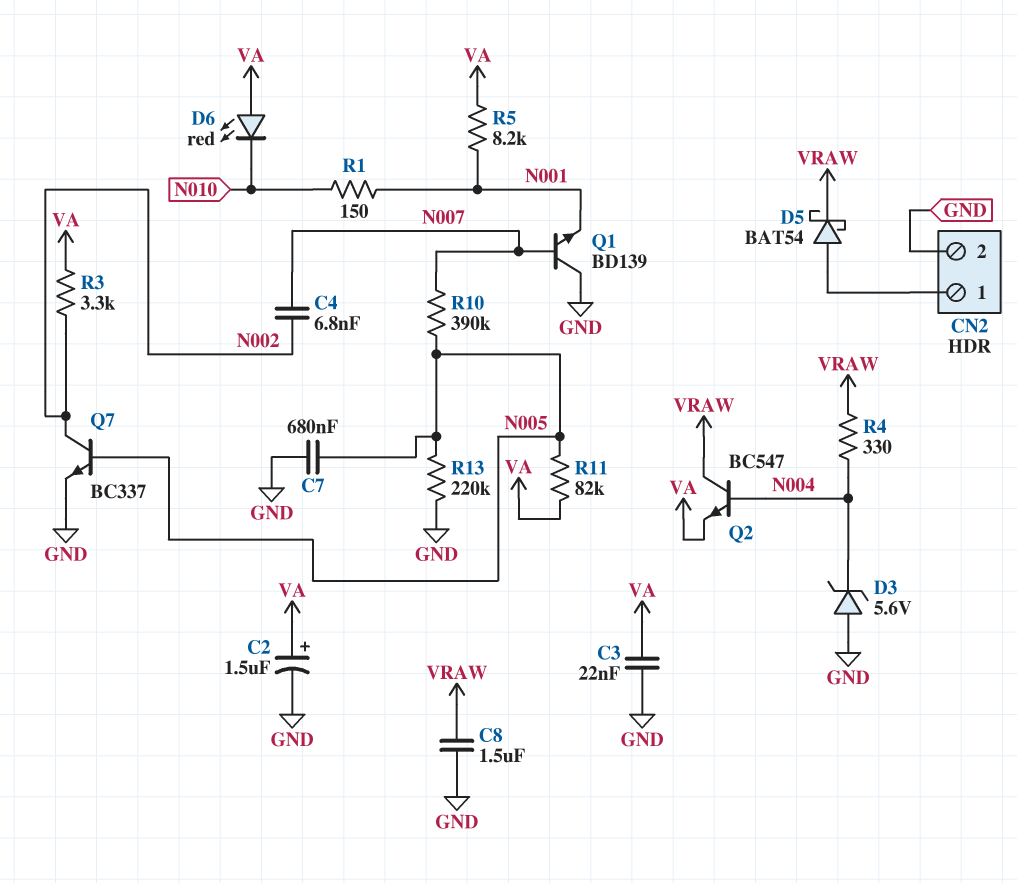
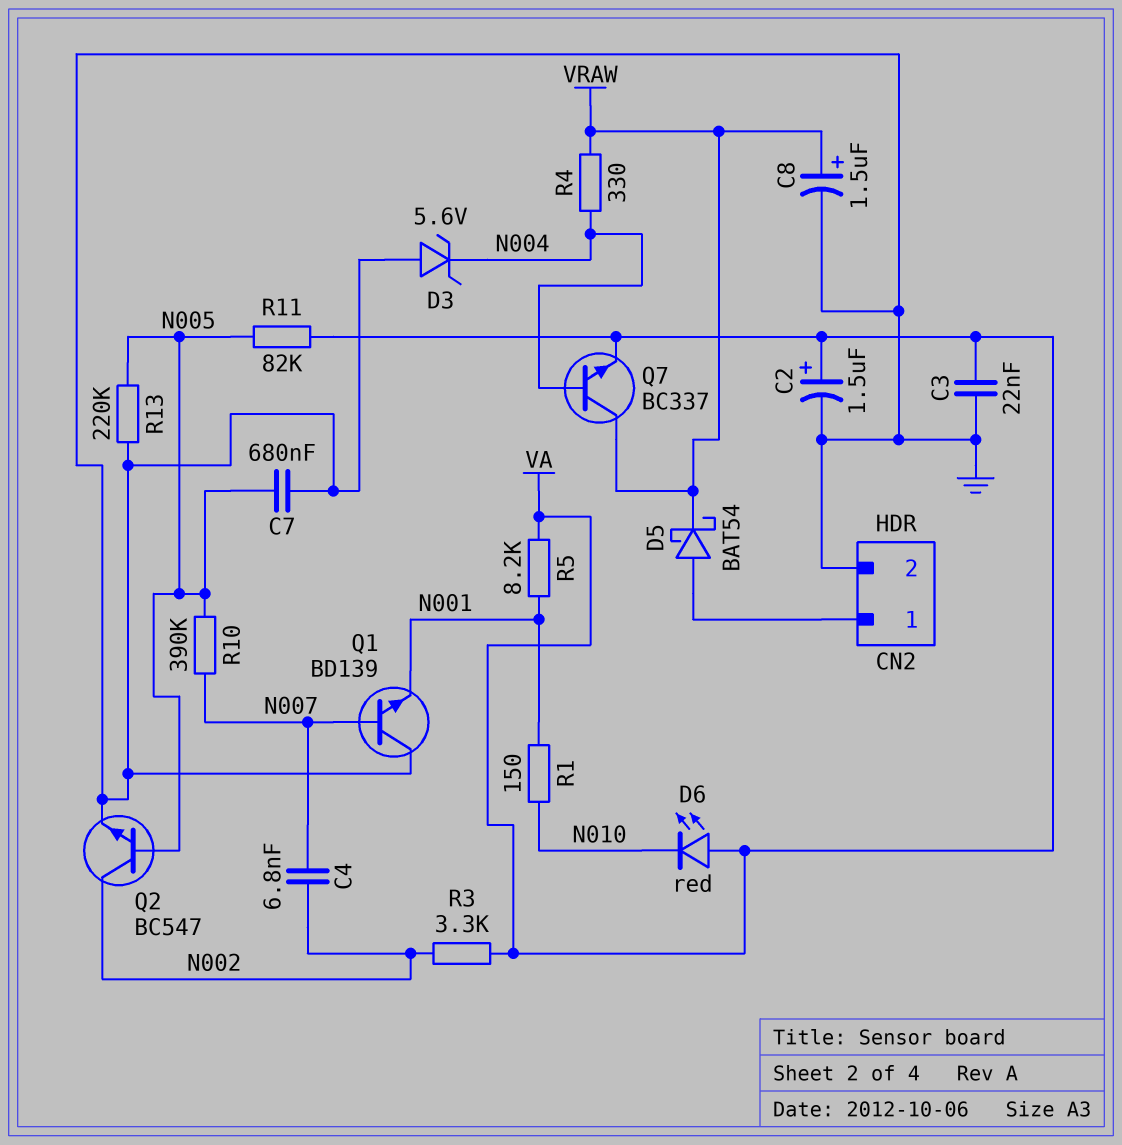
C8: 1.5uF (GND, VRAW) -> 1.5uF (plus VRAW, minus GND)
Q2: NPN BC547 (B N004, C VRAW, E VA) -> NPN BC547 (B N005, C N002, E GND)
Q7: NPN BC337 (B N005, C N002, E GND) -> NPN BC337 (B N004, C VRAW, E VA)

